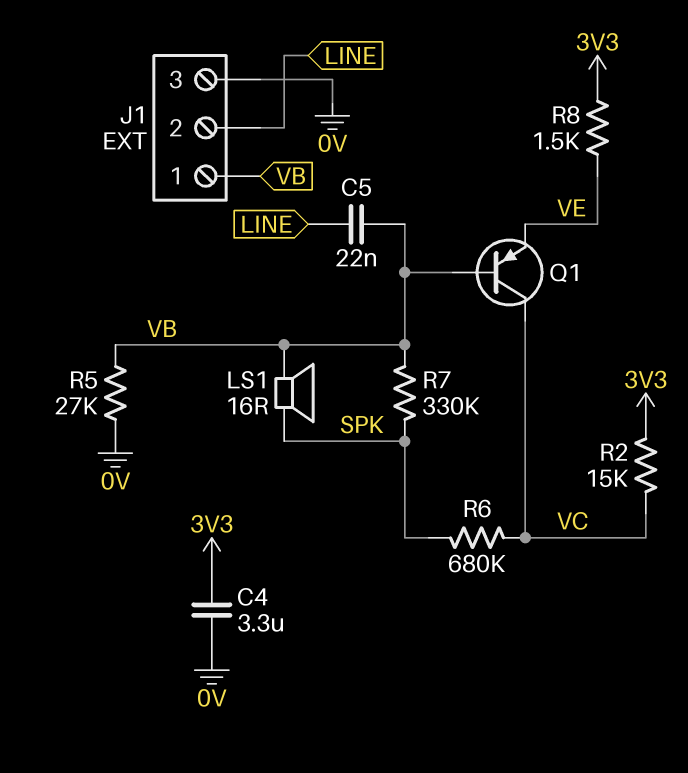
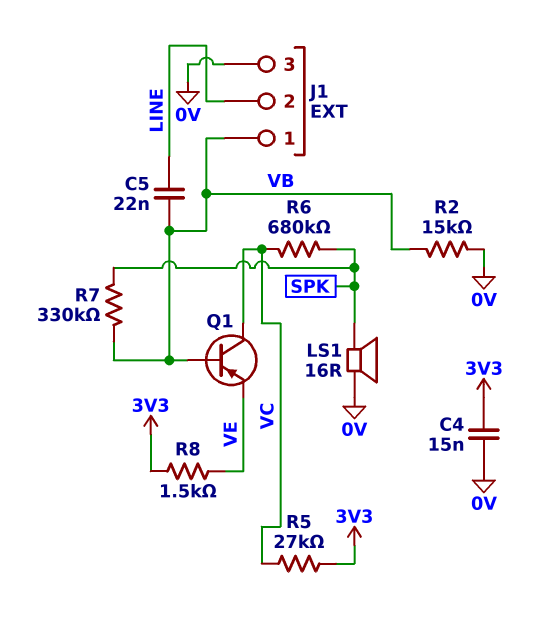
C4: 3.3uF (0V, 3V3) -> 15nF (0V, 3V3)
LS1: speaker 16R (SPK, VB) -> speaker 16R (0V, SPK)
R2: 15k (3V3, VC) -> 15k (0V, VB)
R5: 27k (0V, VB) -> 27k (3V3, VC)

